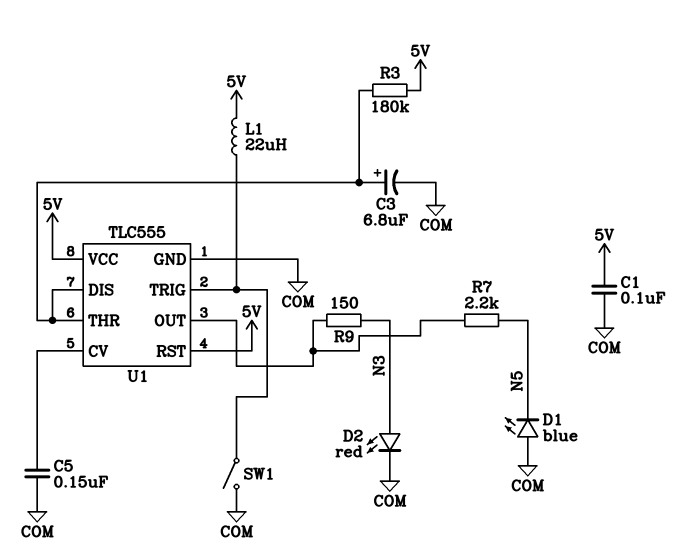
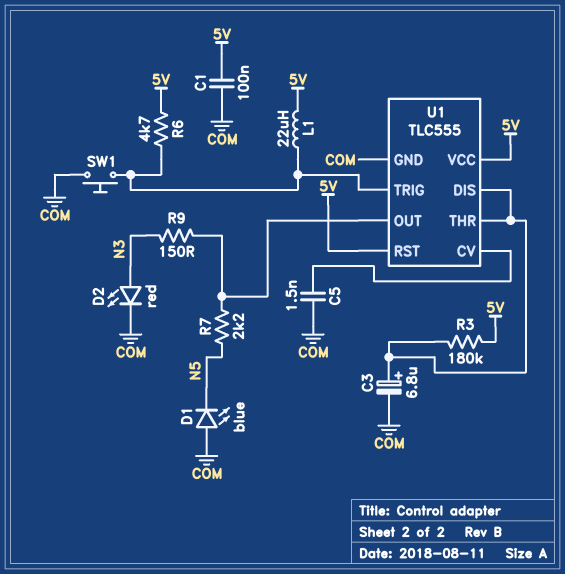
C5: 150nF (COM, U1/CV) -> 1.5nF (COM, U1/CV)
R6: none -> 4.7k (5V, U1/TRIG)
SW1: switch (COM, U1/TRIG) -> button (COM, U1/TRIG)

